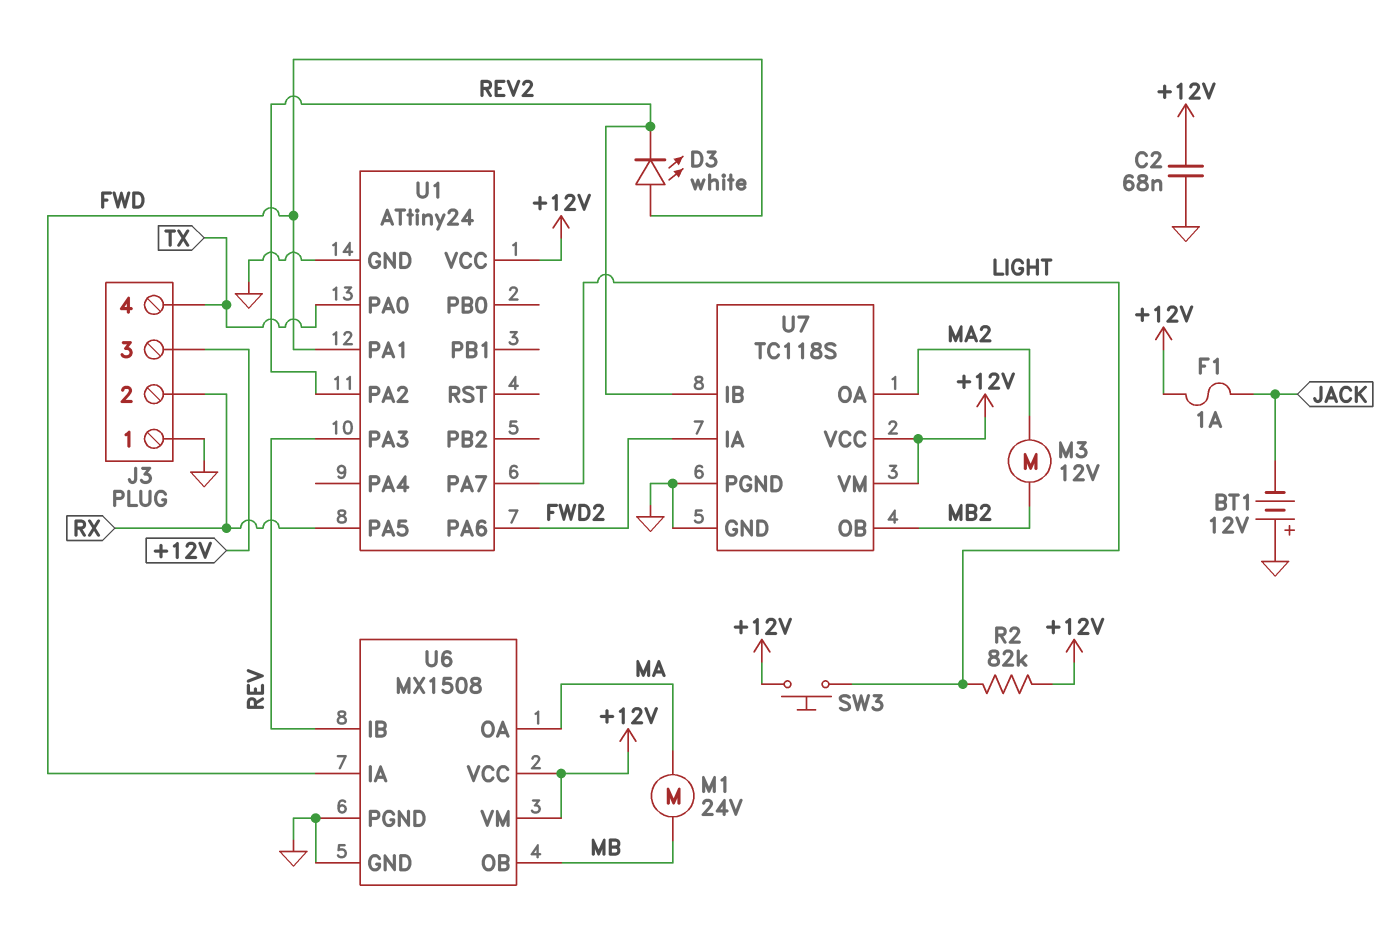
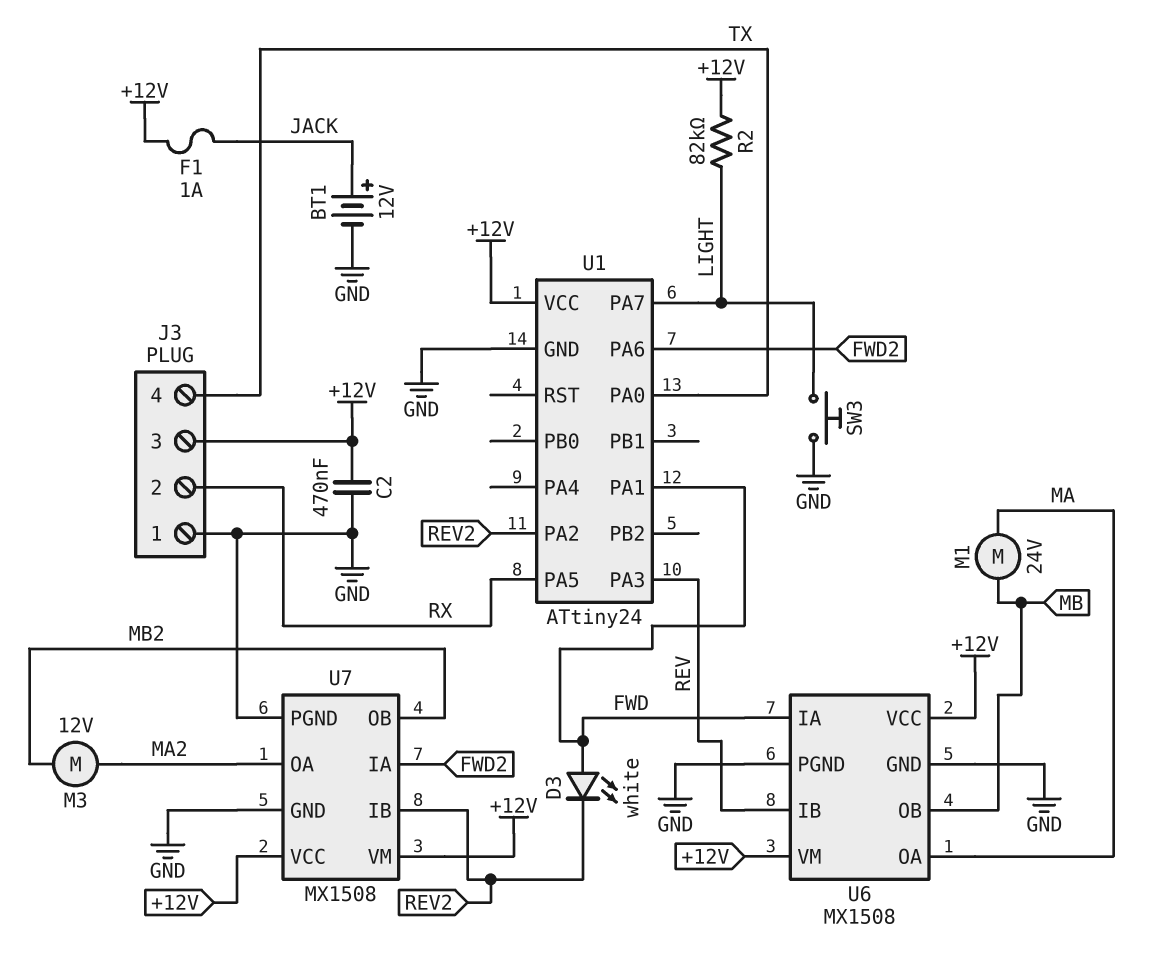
BT1: 12V (plus GND, minus JACK) -> 12V (plus JACK, minus GND)
C2: 68nF (+12V, GND) -> 470nF (+12V, GND)
SW3: button (+12V, LIGHT) -> button (GND, LIGHT)
U7: TC118S -> MX1508

